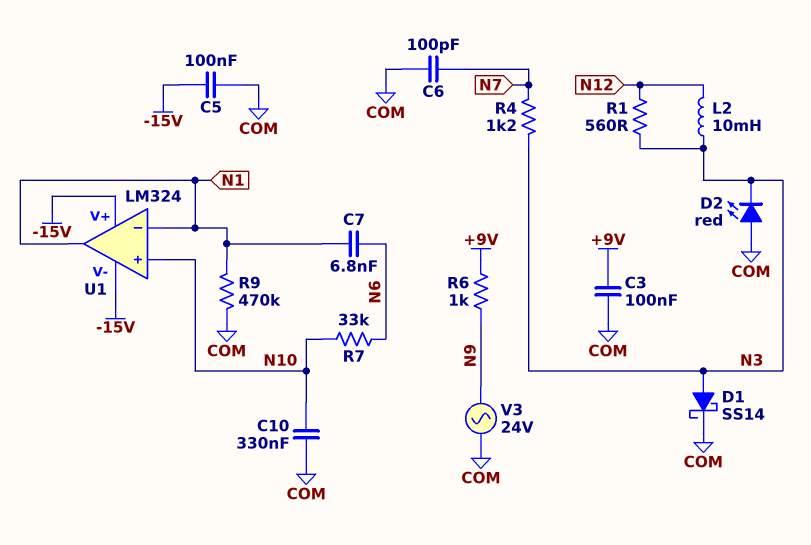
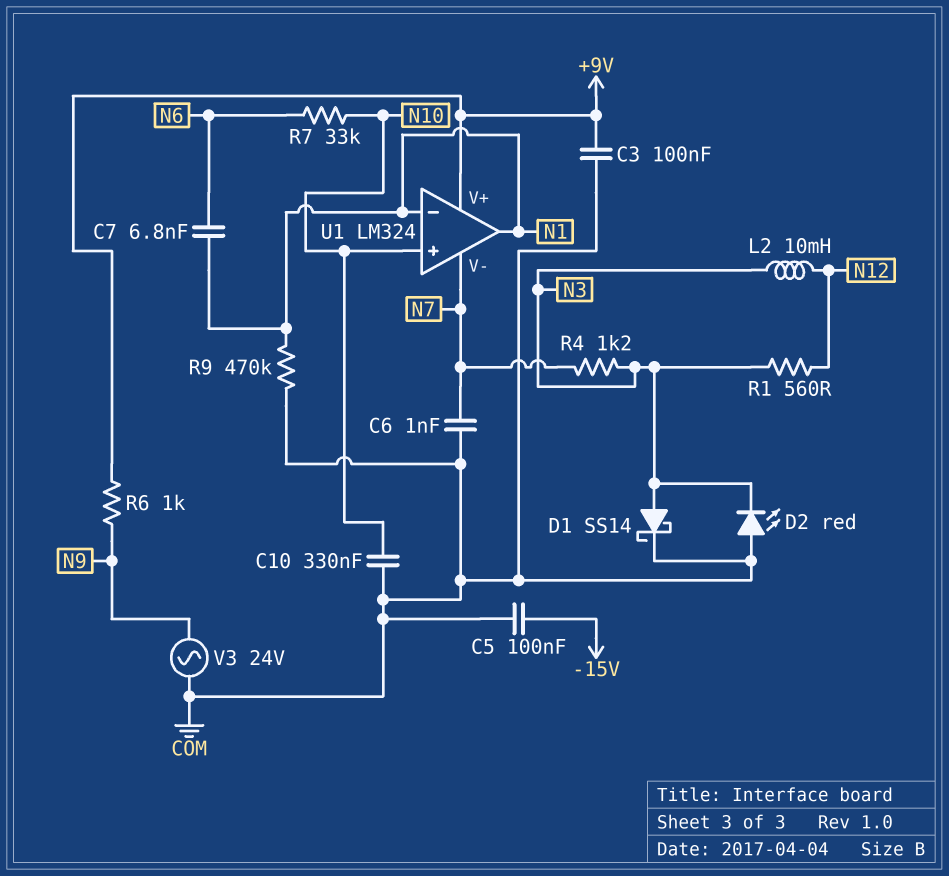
C6: 100pF (COM, N7) -> 1nF (COM, N7)
U1 pin V+: -15V -> +9V
U1 pin V-: -15V -> N7

